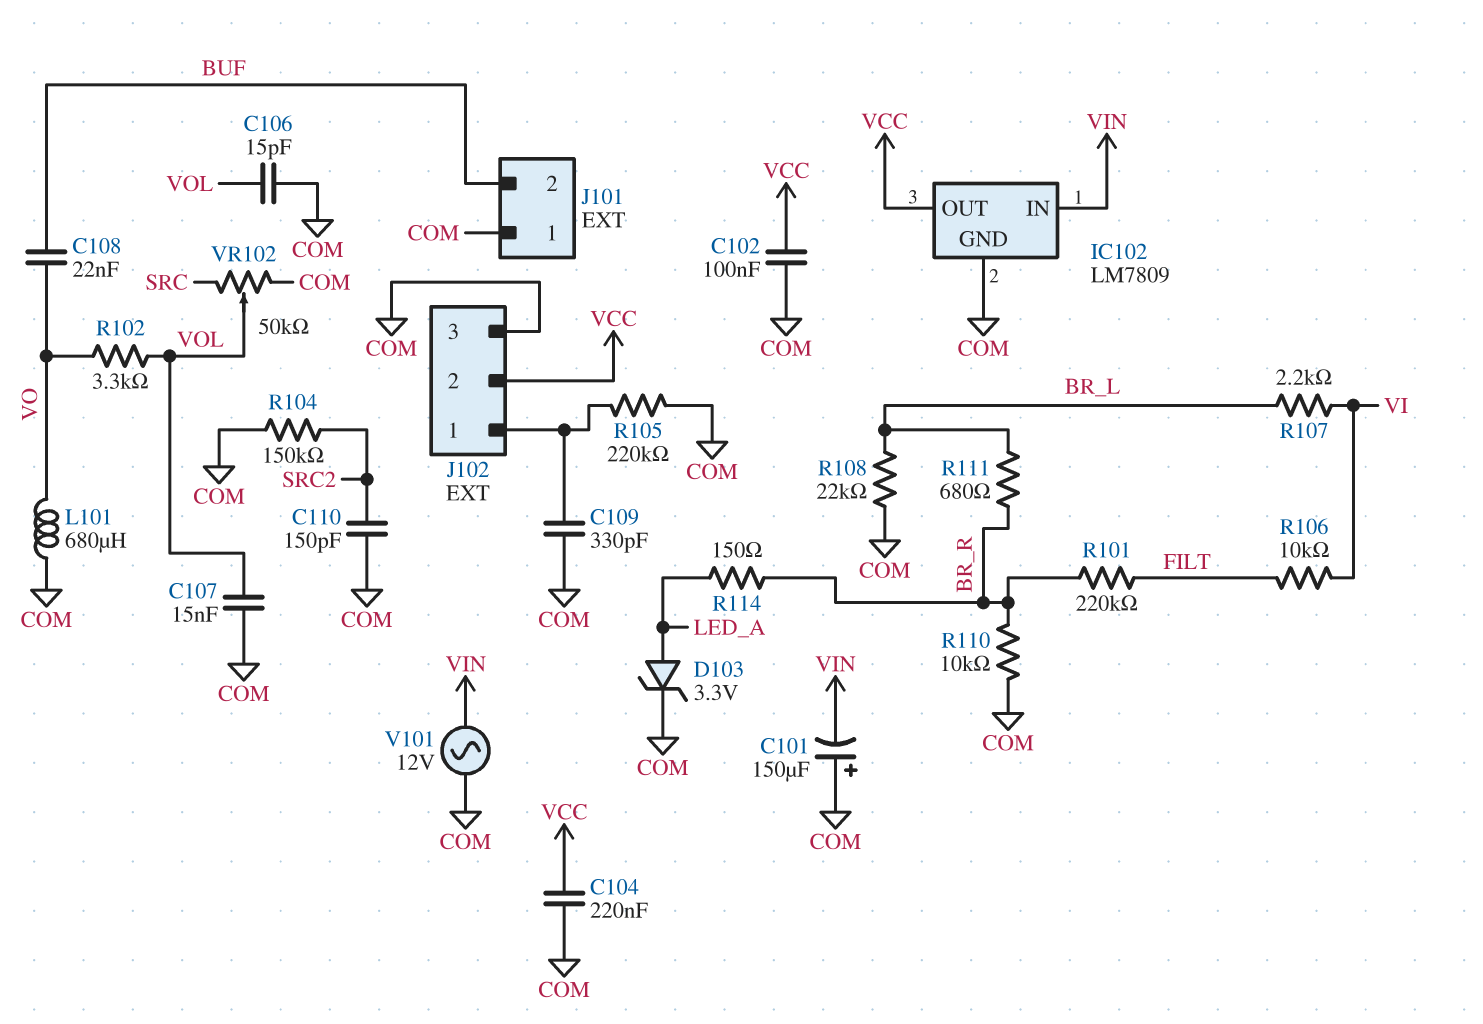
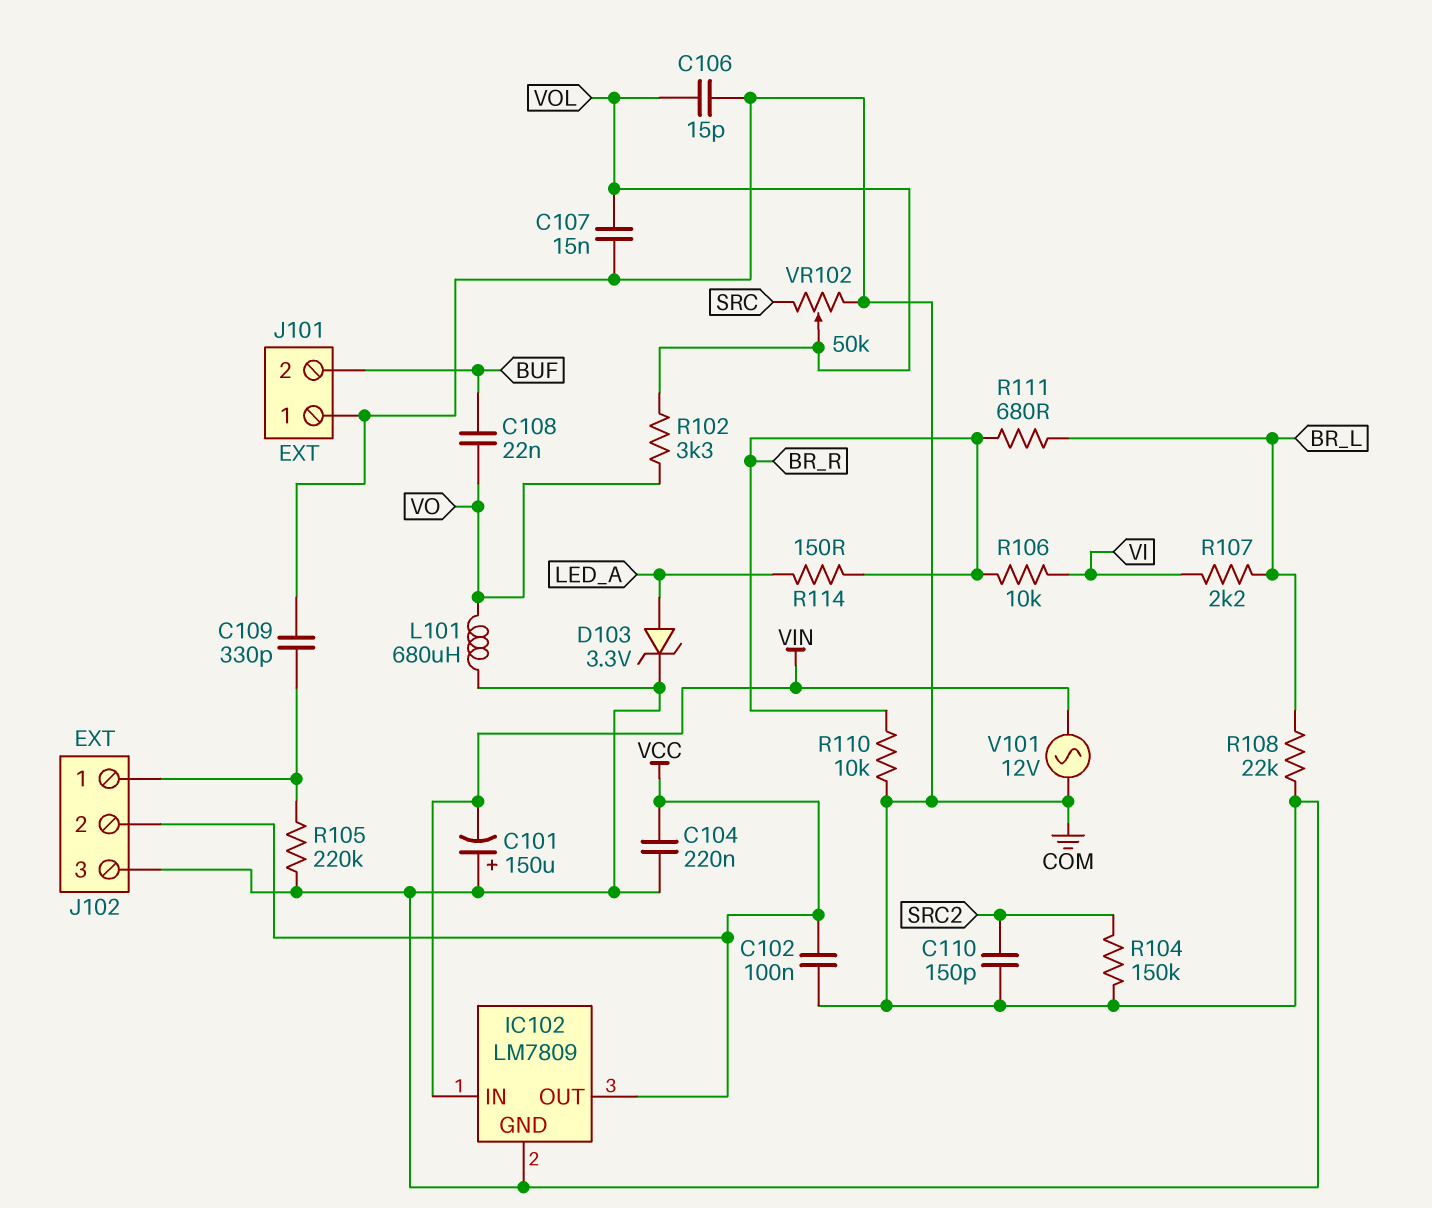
R101: 220k (BR_R, FILT) -> none
R106: 10k (FILT, VI) -> 10k (BR_R, VI)

